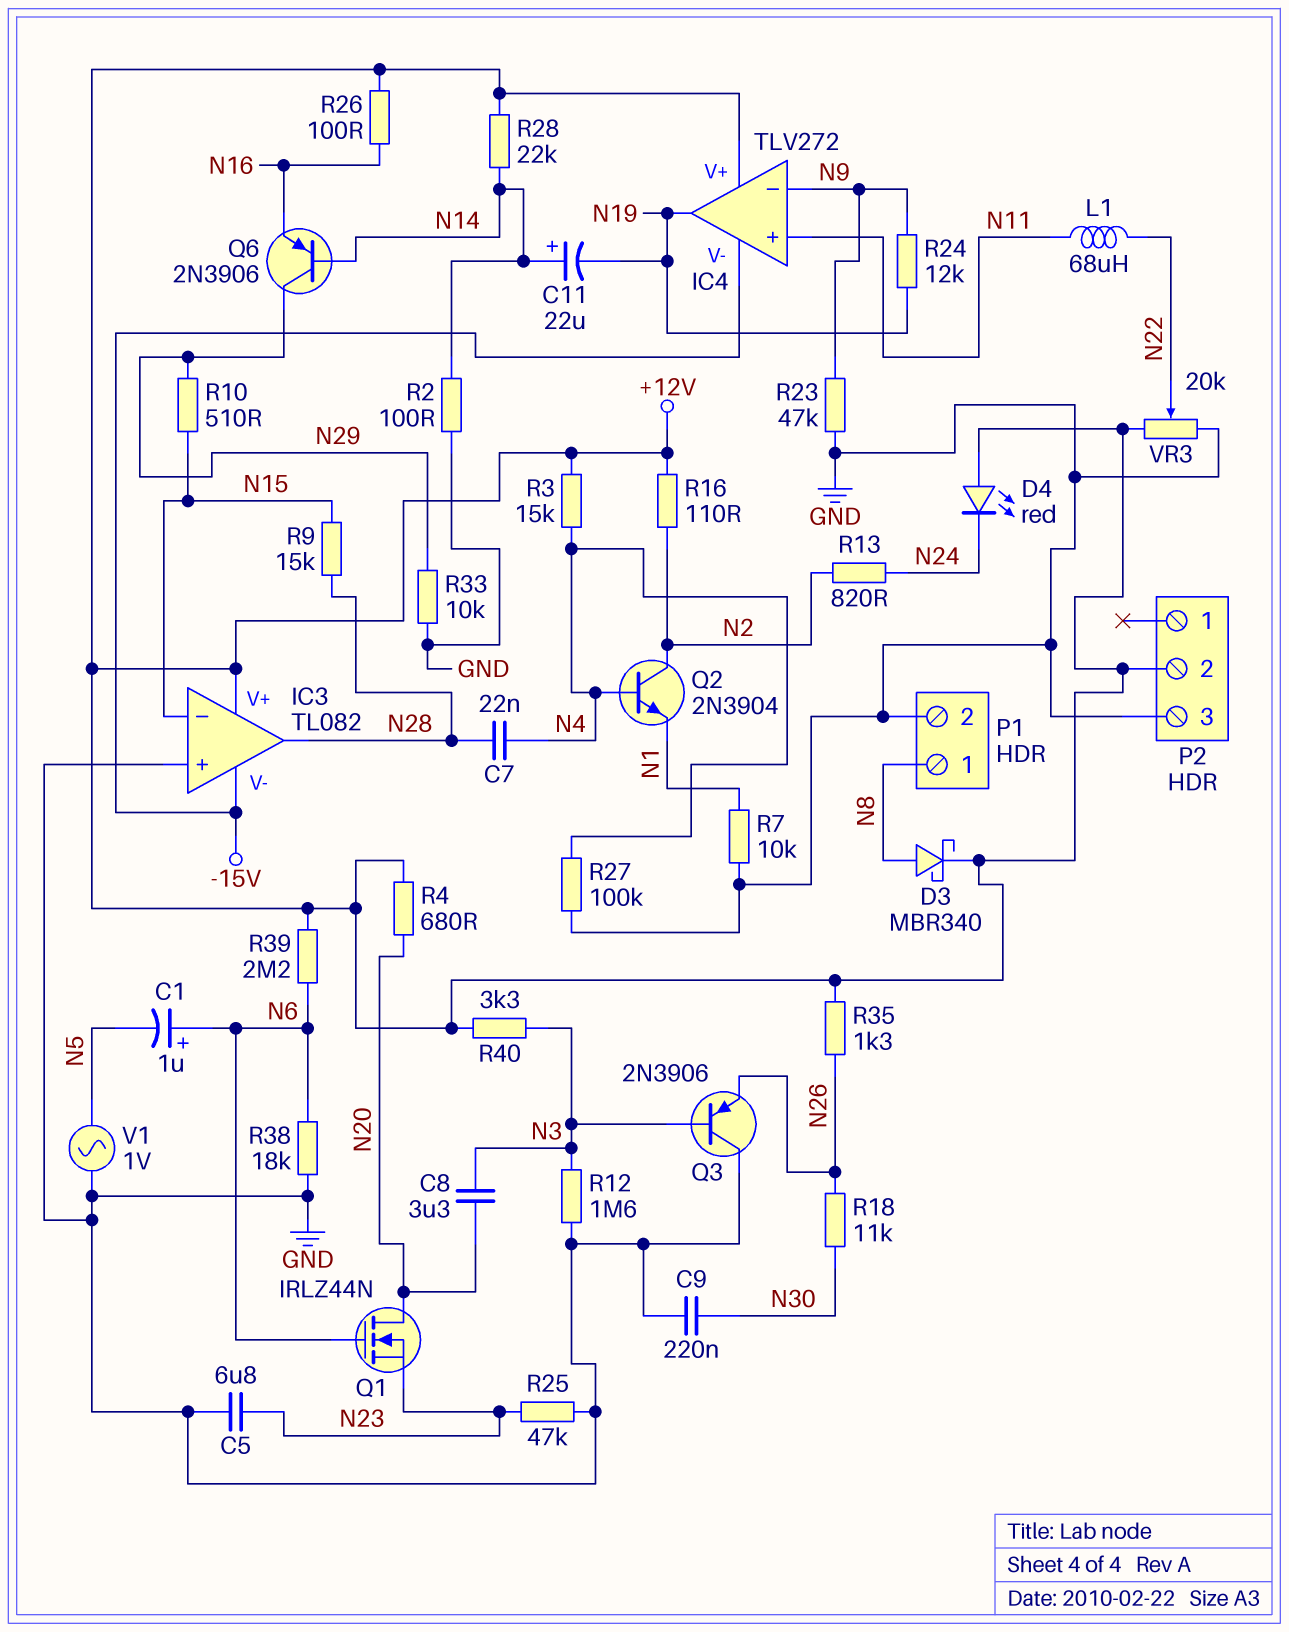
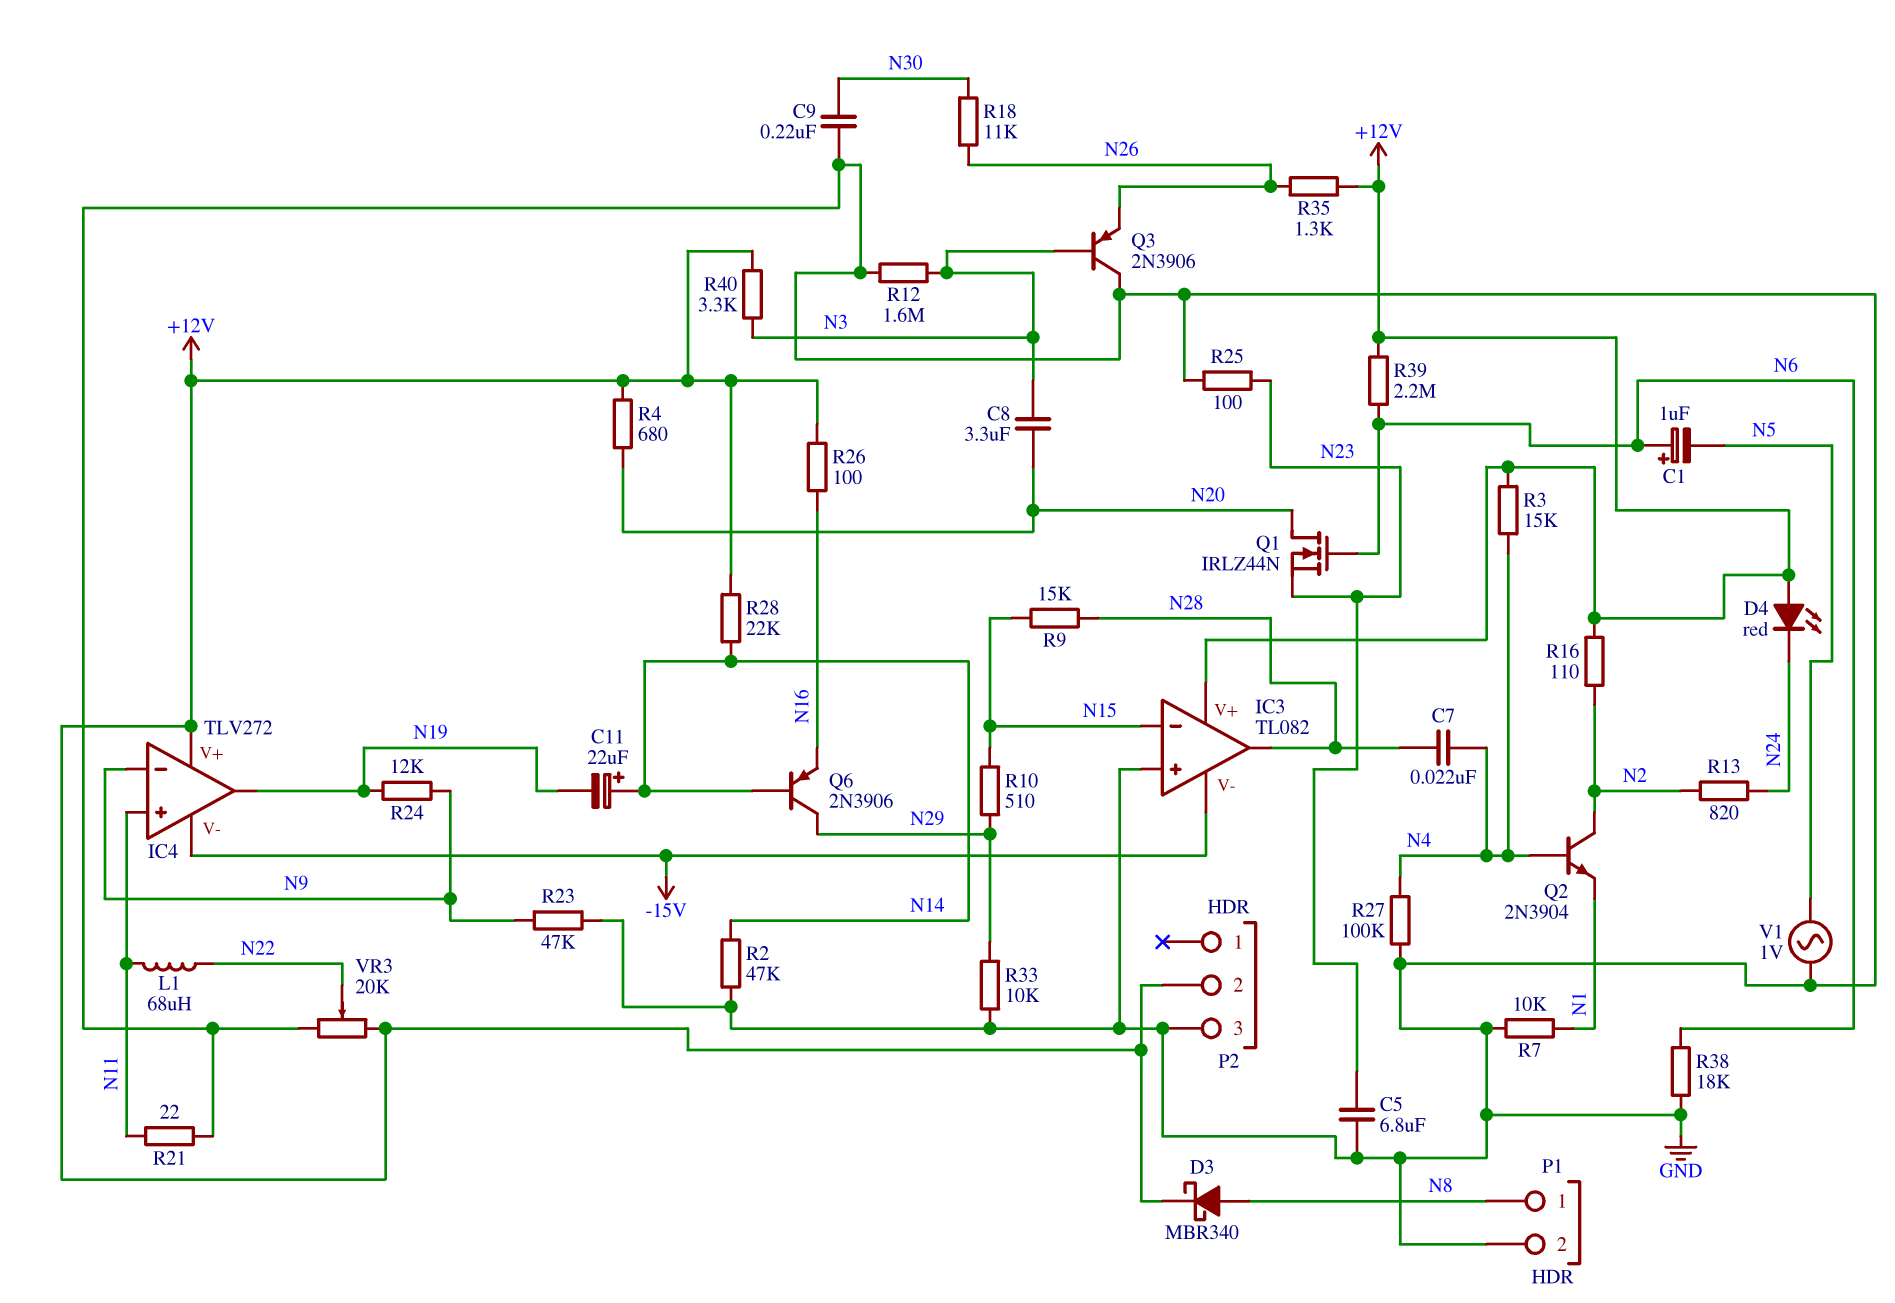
R2: 100 (GND, N14) -> 47k (GND, N14)
R21: none -> 22 (GND, N11)
R25: 47k (GND, N23) -> 100 (GND, N23)

